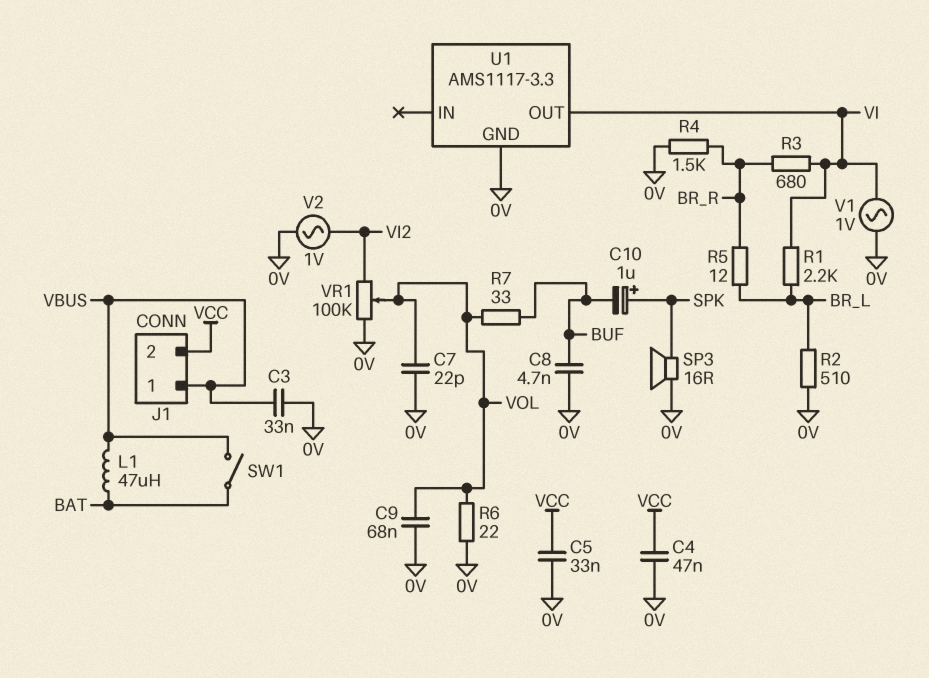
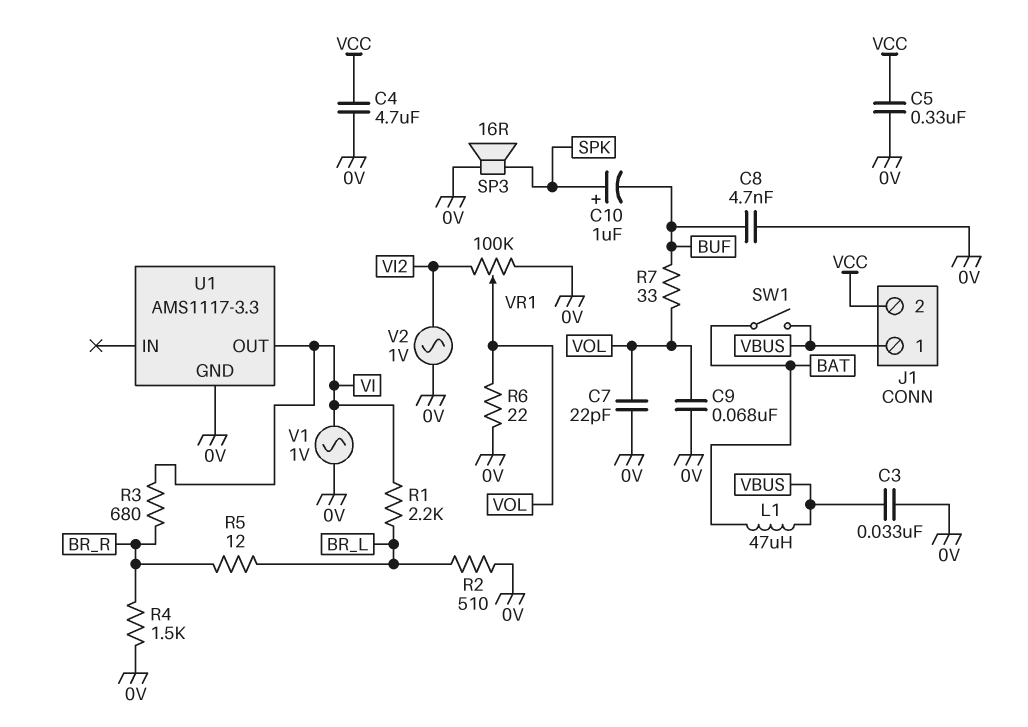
C4: 47nF (0V, VCC) -> 4.7uF (0V, VCC)
C5: 33nF (0V, VCC) -> 330nF (0V, VCC)

